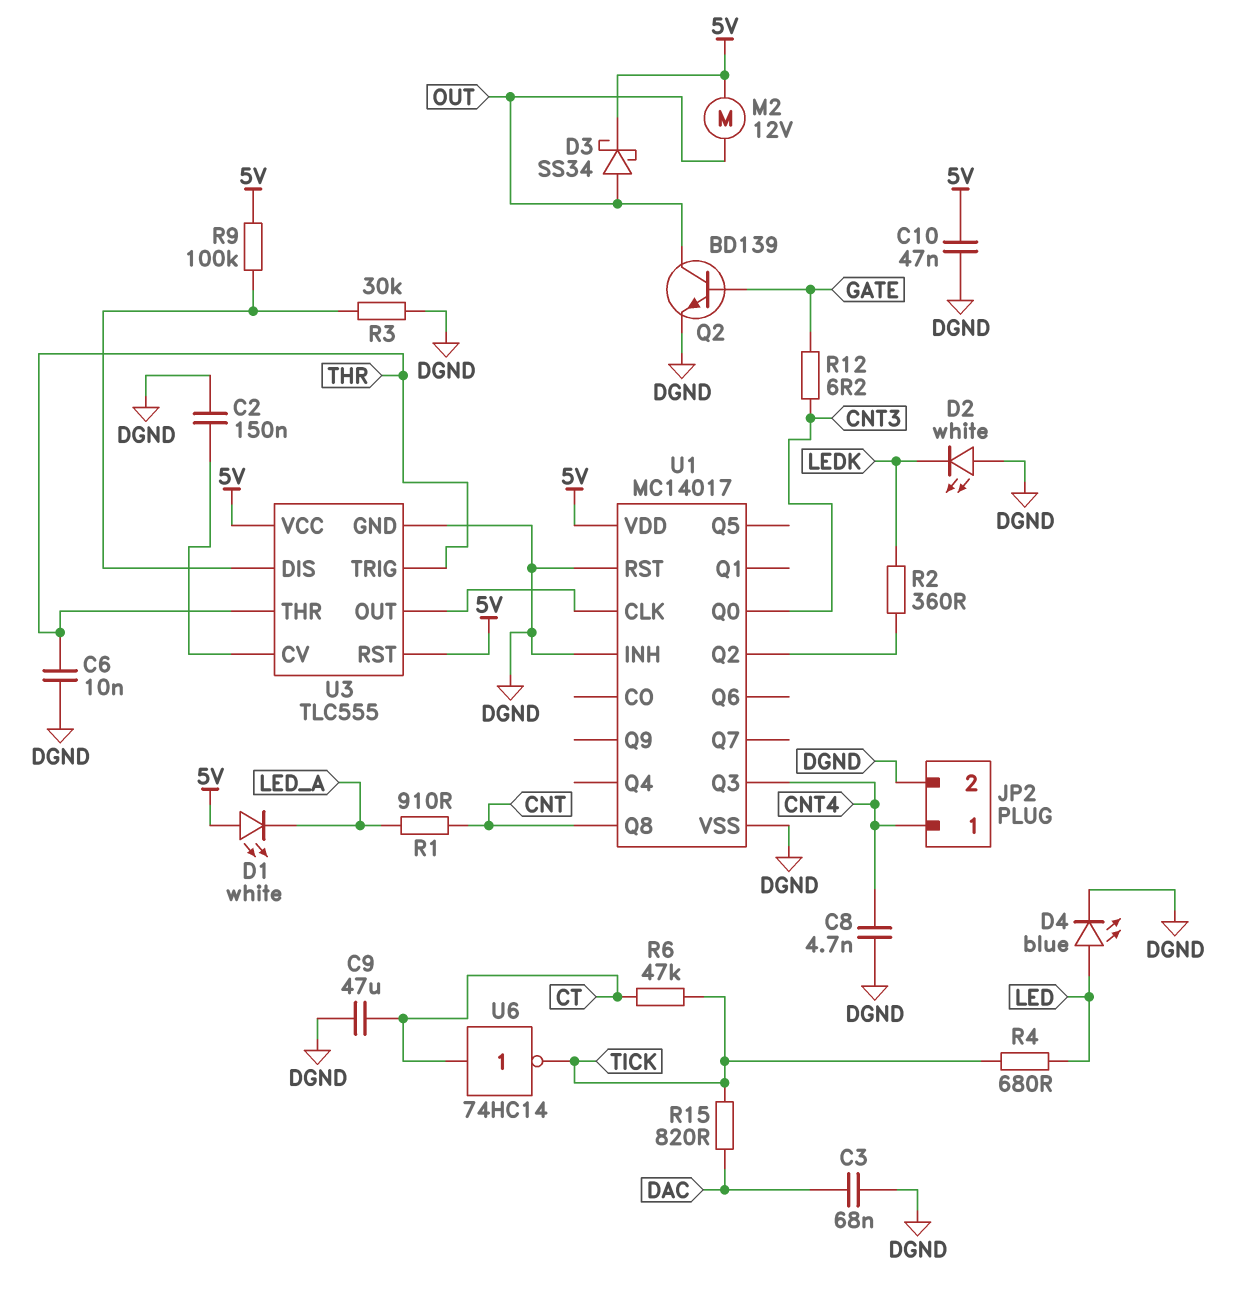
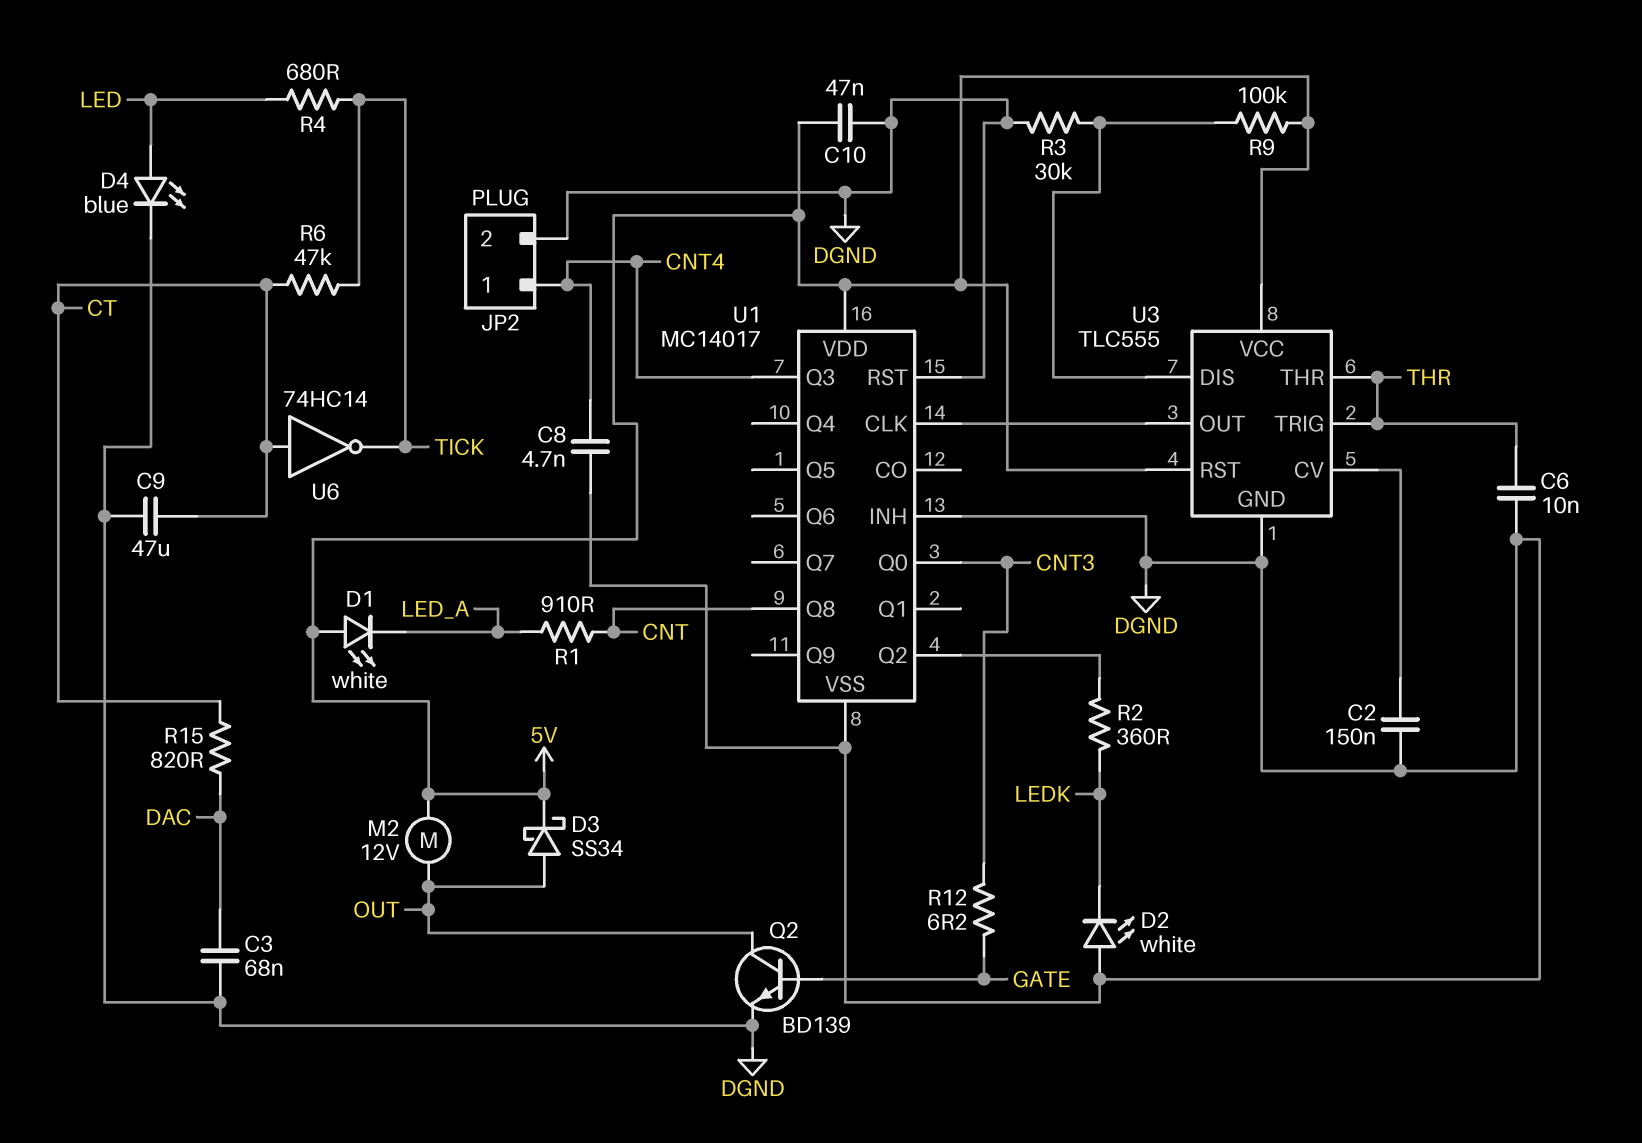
R15: 820 (DAC, TICK) -> 820 (CT, DAC)

